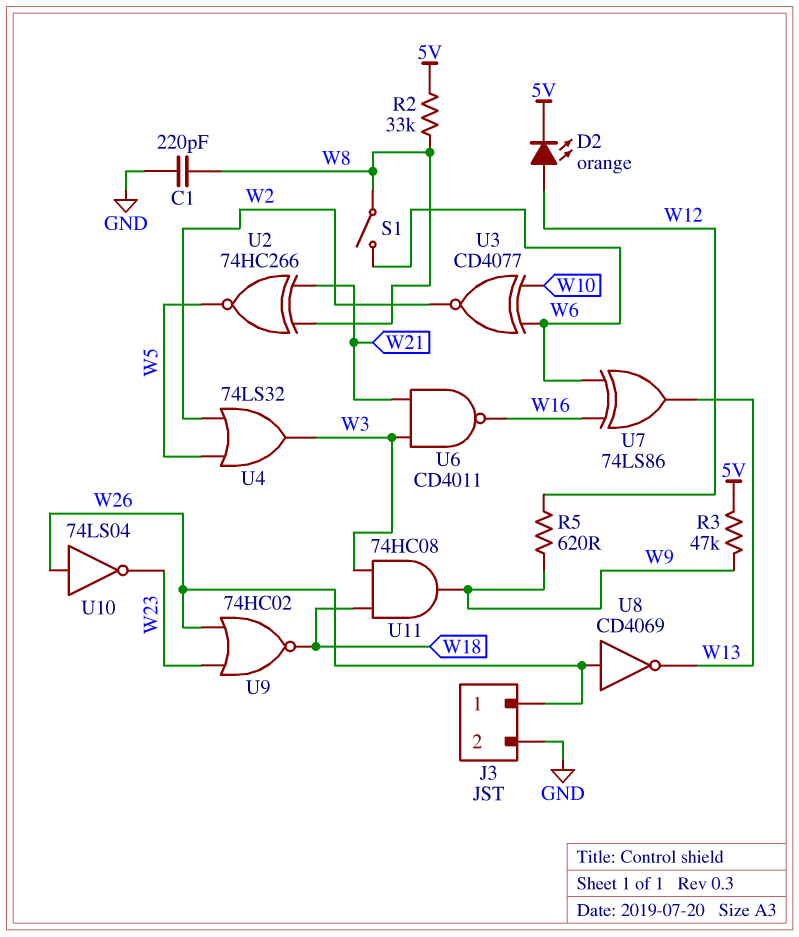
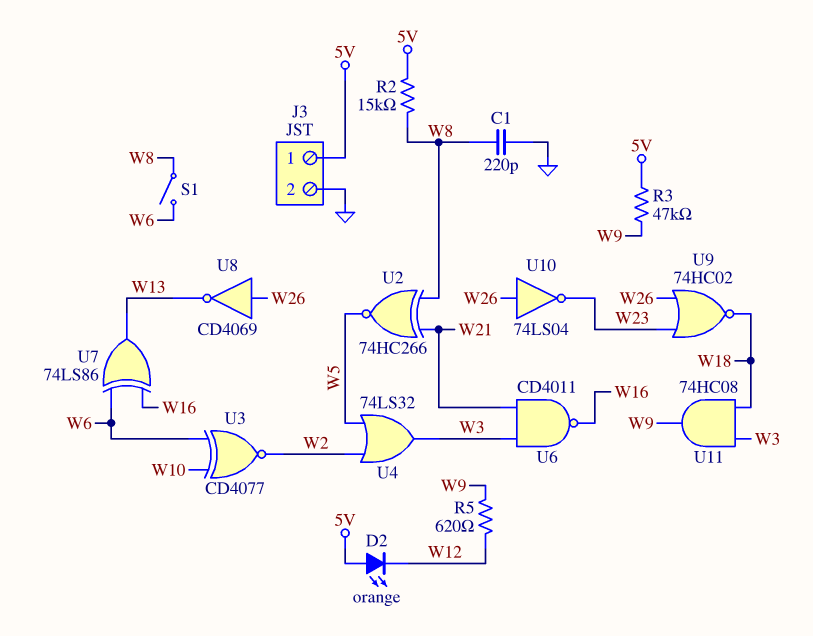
D2: LED orange (A W12, K 5V) -> LED orange (A 5V, K W12)
J3 pin 1: W26 -> 5V
R2: 33k (5V, W8) -> 15k (5V, W8)

